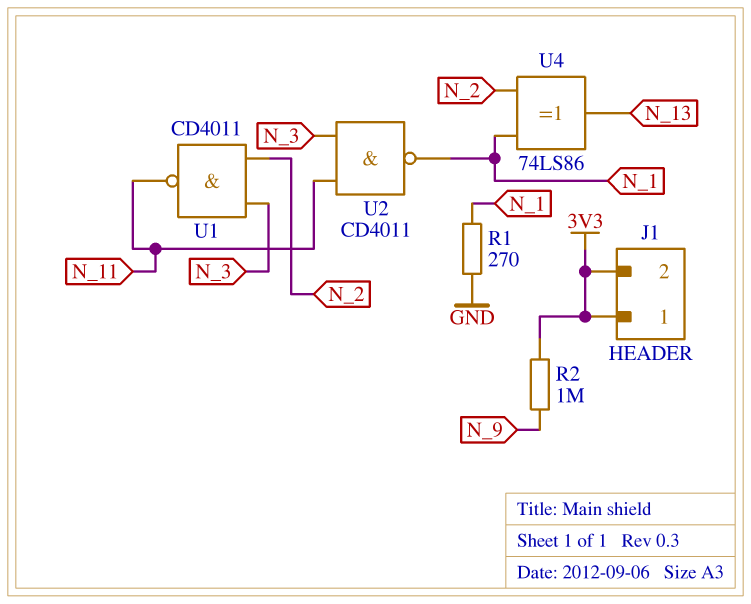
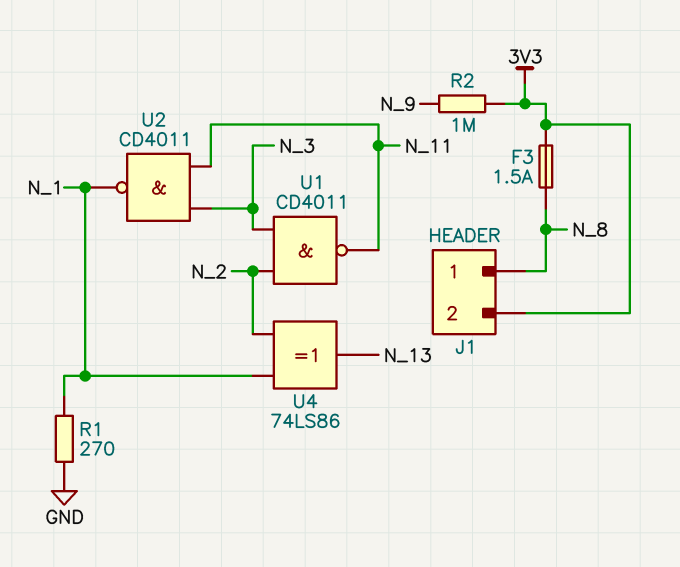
F3: none -> 1.5A (3V3, N_8)
J1 pin 1: 3V3 -> N_8

